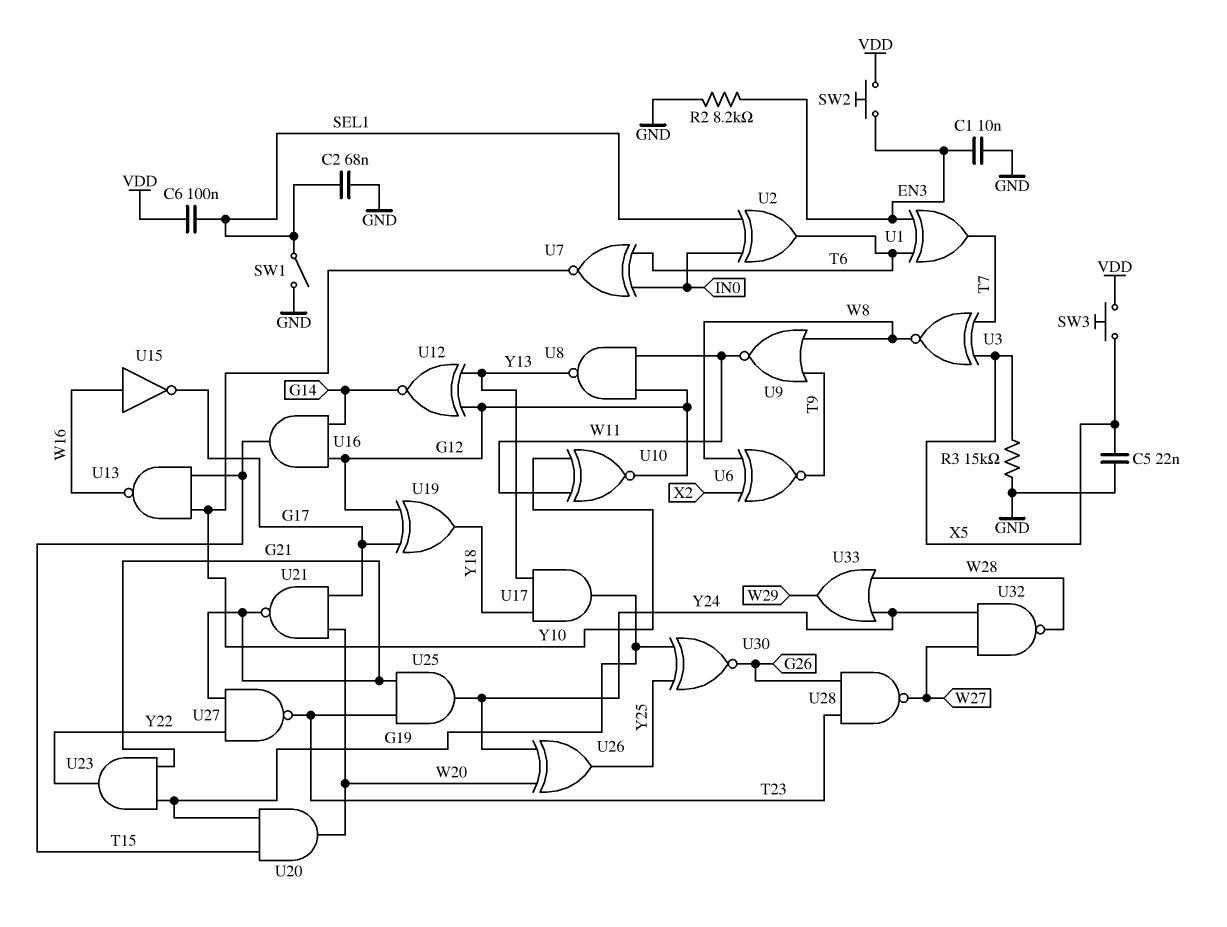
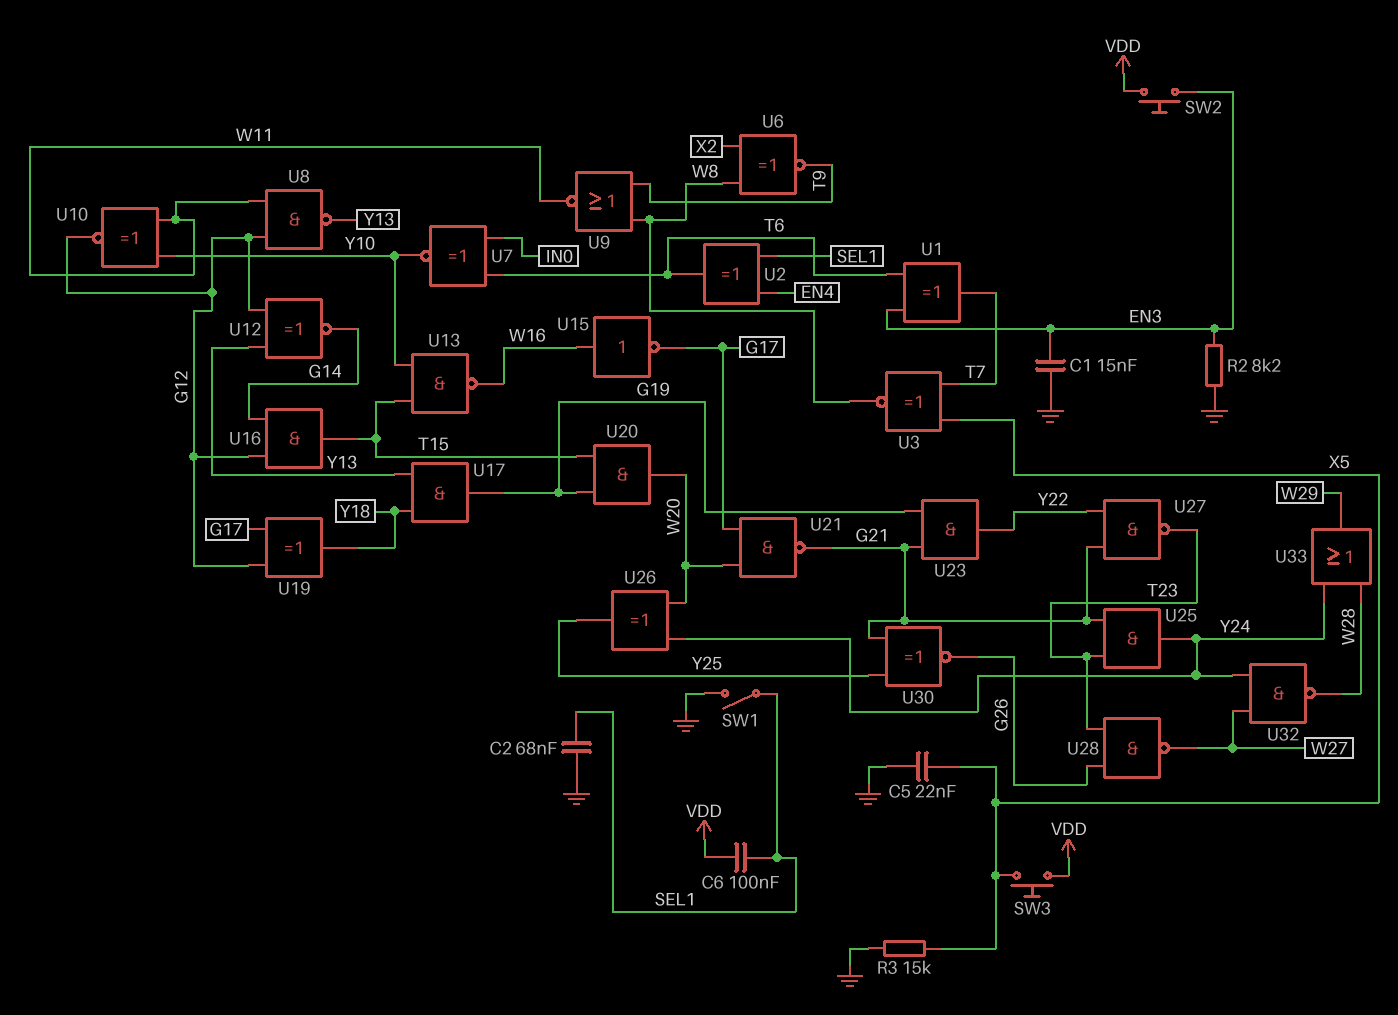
C1: 10nF (EN3, GND) -> 15nF (EN3, GND)
U2: XOR (in IN0, in SEL1, out T6) -> XOR (in EN4, in SEL1, out T6)
U30: XNOR (in G19, in Y25, out G26) -> XNOR (in G21, in Y25, out G26)

